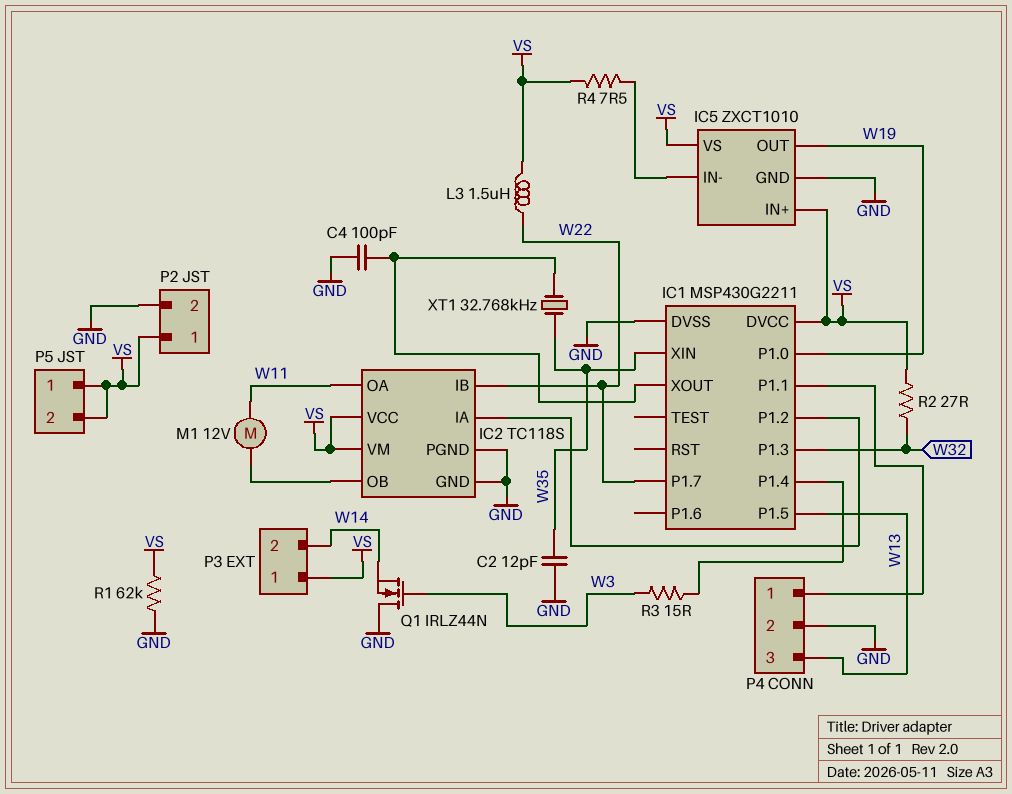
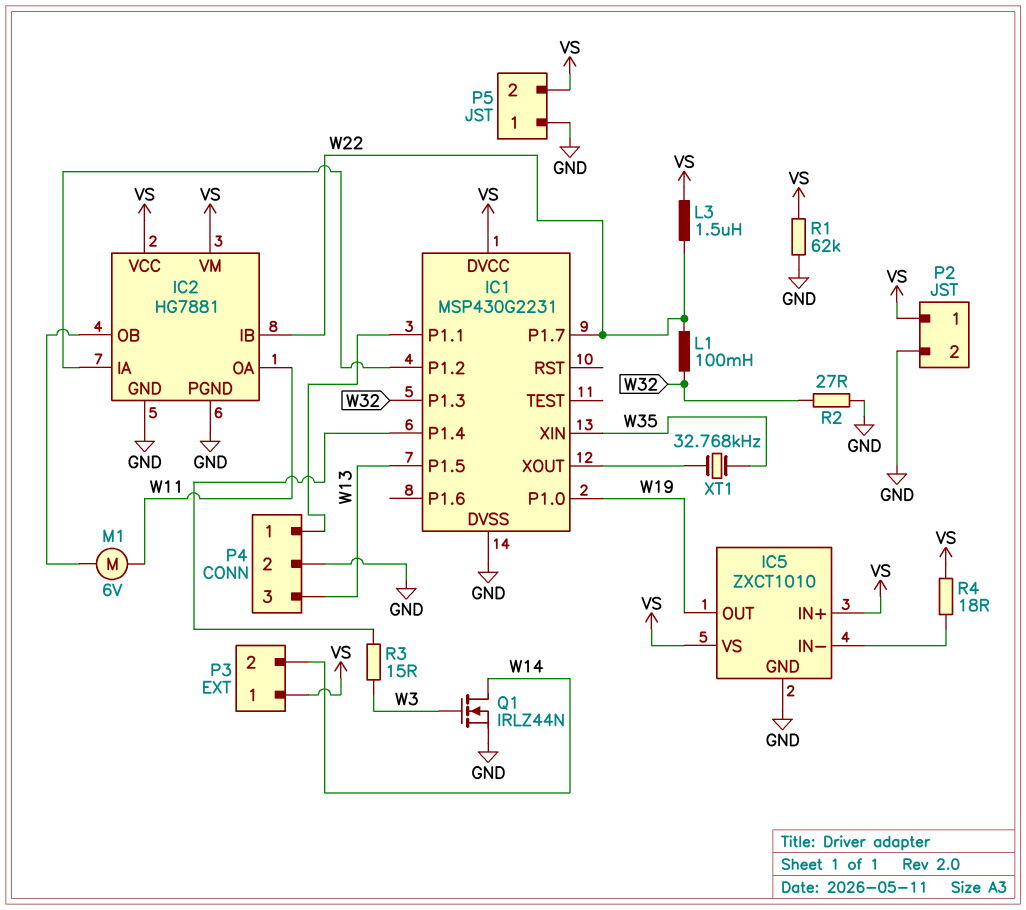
C2: 12pF (GND, W35) -> none
C4: 100pF (GND, IC1/XOUT) -> none
IC1: MSP430G2211 -> MSP430G2231
IC2: TC118S -> HG7881
L1: none -> 100mH (W22, W32)
M1: motor 12V (IC2/OB, W11) -> motor 6V (IC2/OB, W11)
P5 pin 1: VS -> GND
Q1: NMOS IRLZ44N (G W3, D GND, S W14) -> NMOS IRLZ44N (G W3, D W14, S GND)
R2: 27 (VS, W32) -> 27 (GND, W32)
R4: 7.5 (IC5/IN-, VS) -> 18 (IC5/IN-, VS)

